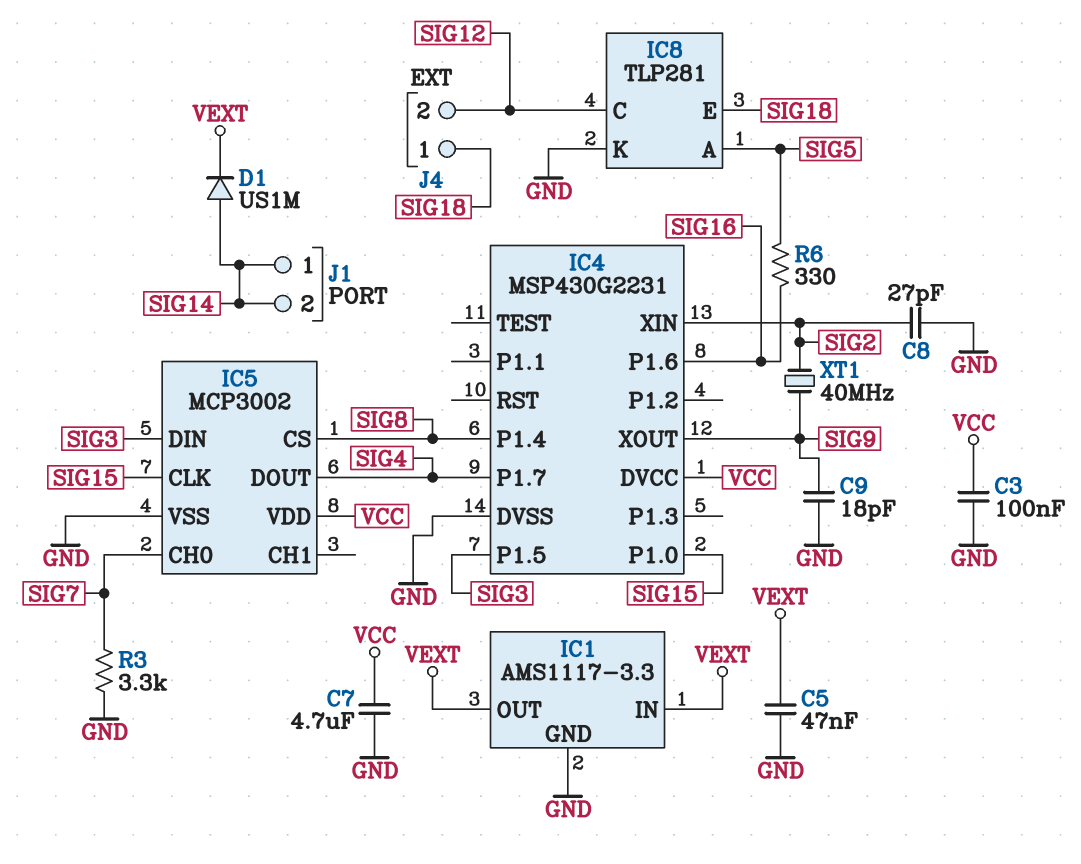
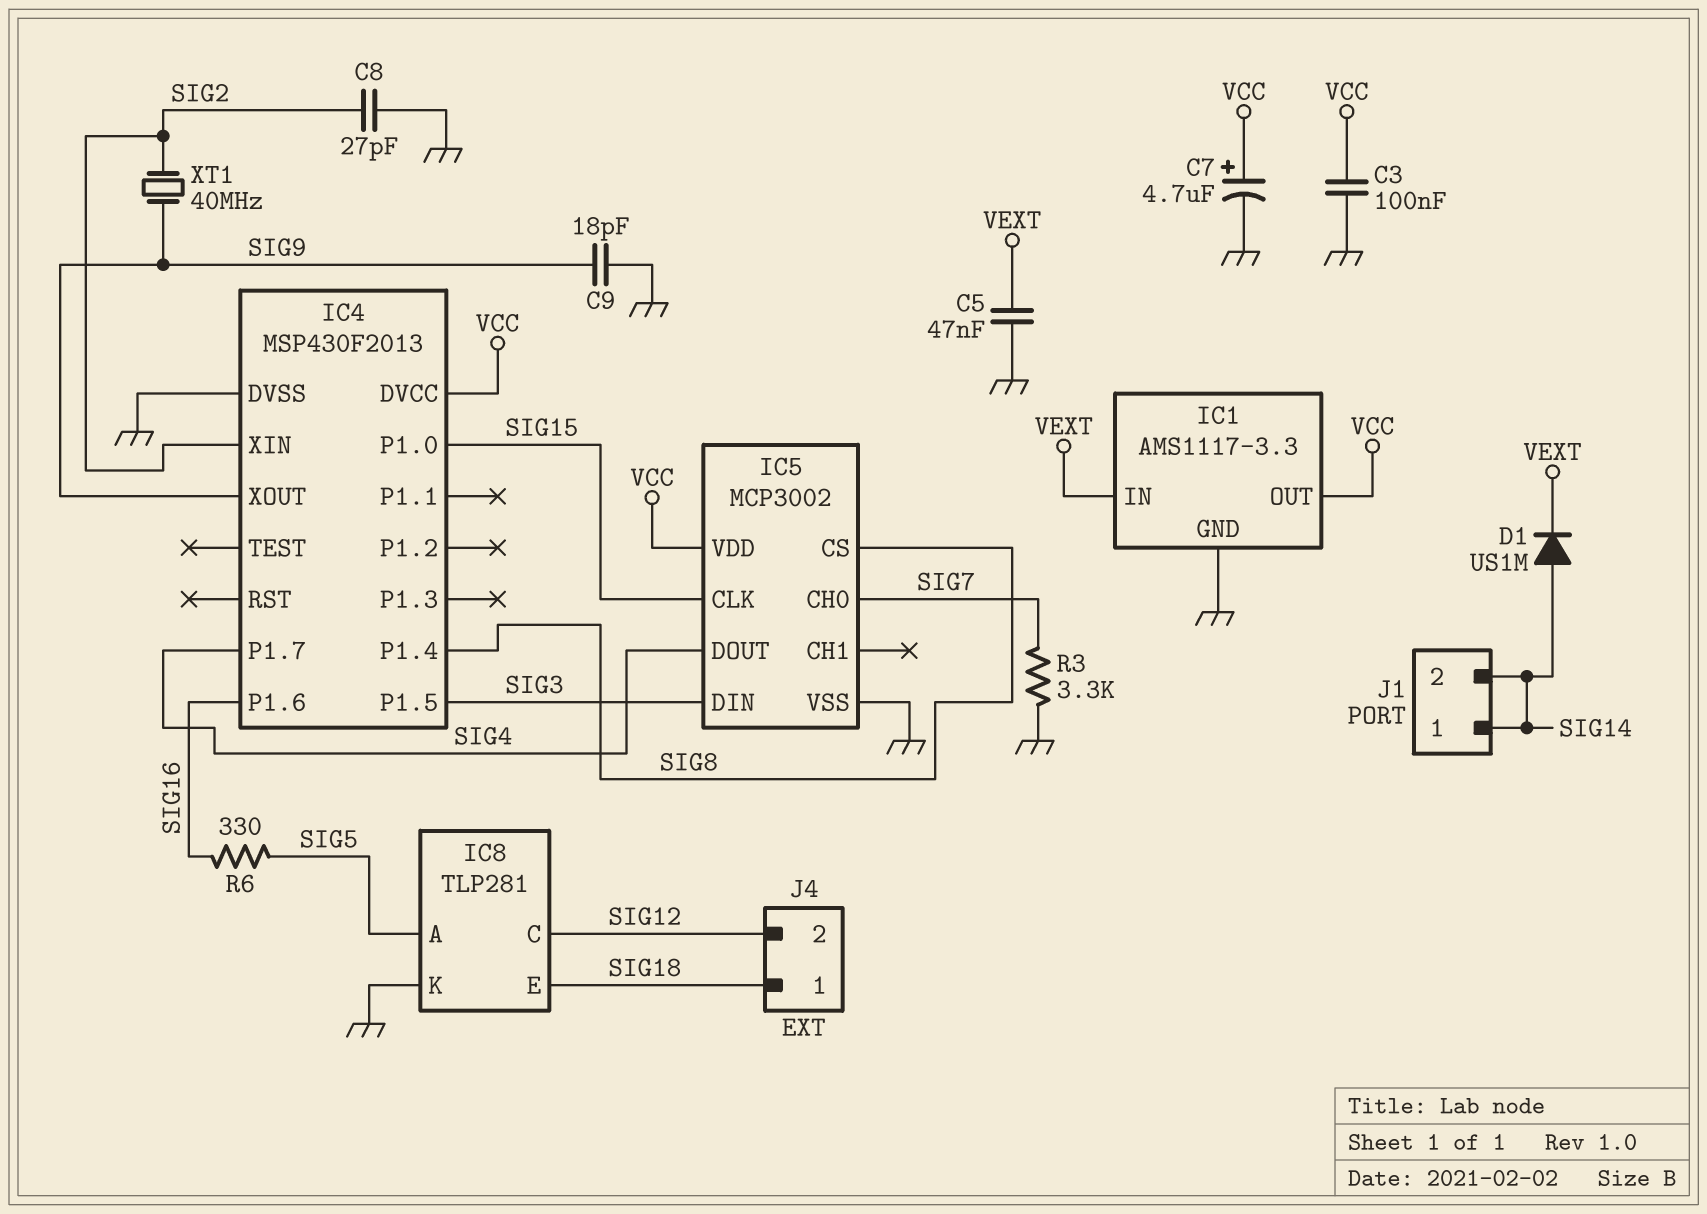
C7: 4.7uF (GND, VCC) -> 4.7uF (plus VCC, minus GND)
IC1 pin OUT: VEXT -> VCC
IC4: MSP430G2231 -> MSP430F2013

